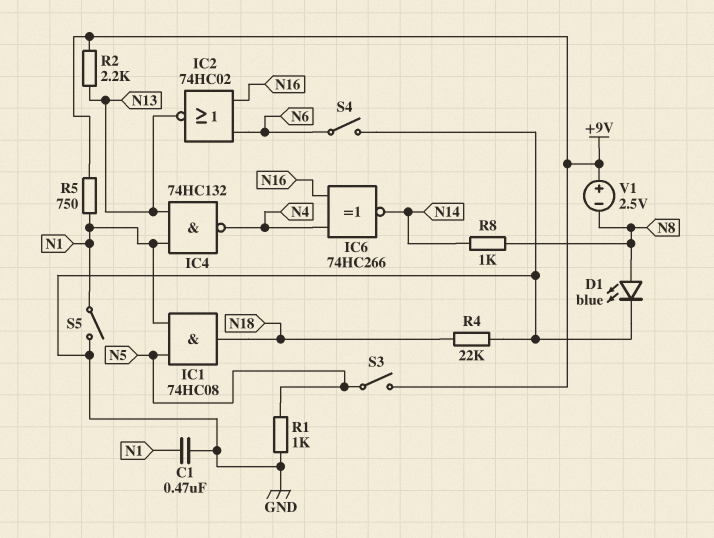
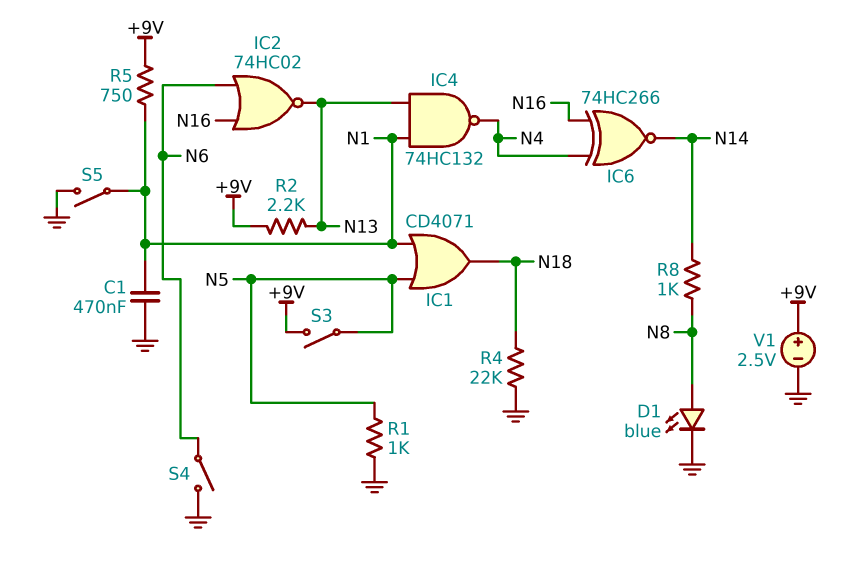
IC1: AND 74HC08 (in N1, in N5, out N18) -> OR CD4071 (in N1, in N5, out N18)
V1: 2.5V (plus +9V, minus N8) -> 2.5V (plus +9V, minus GND)

